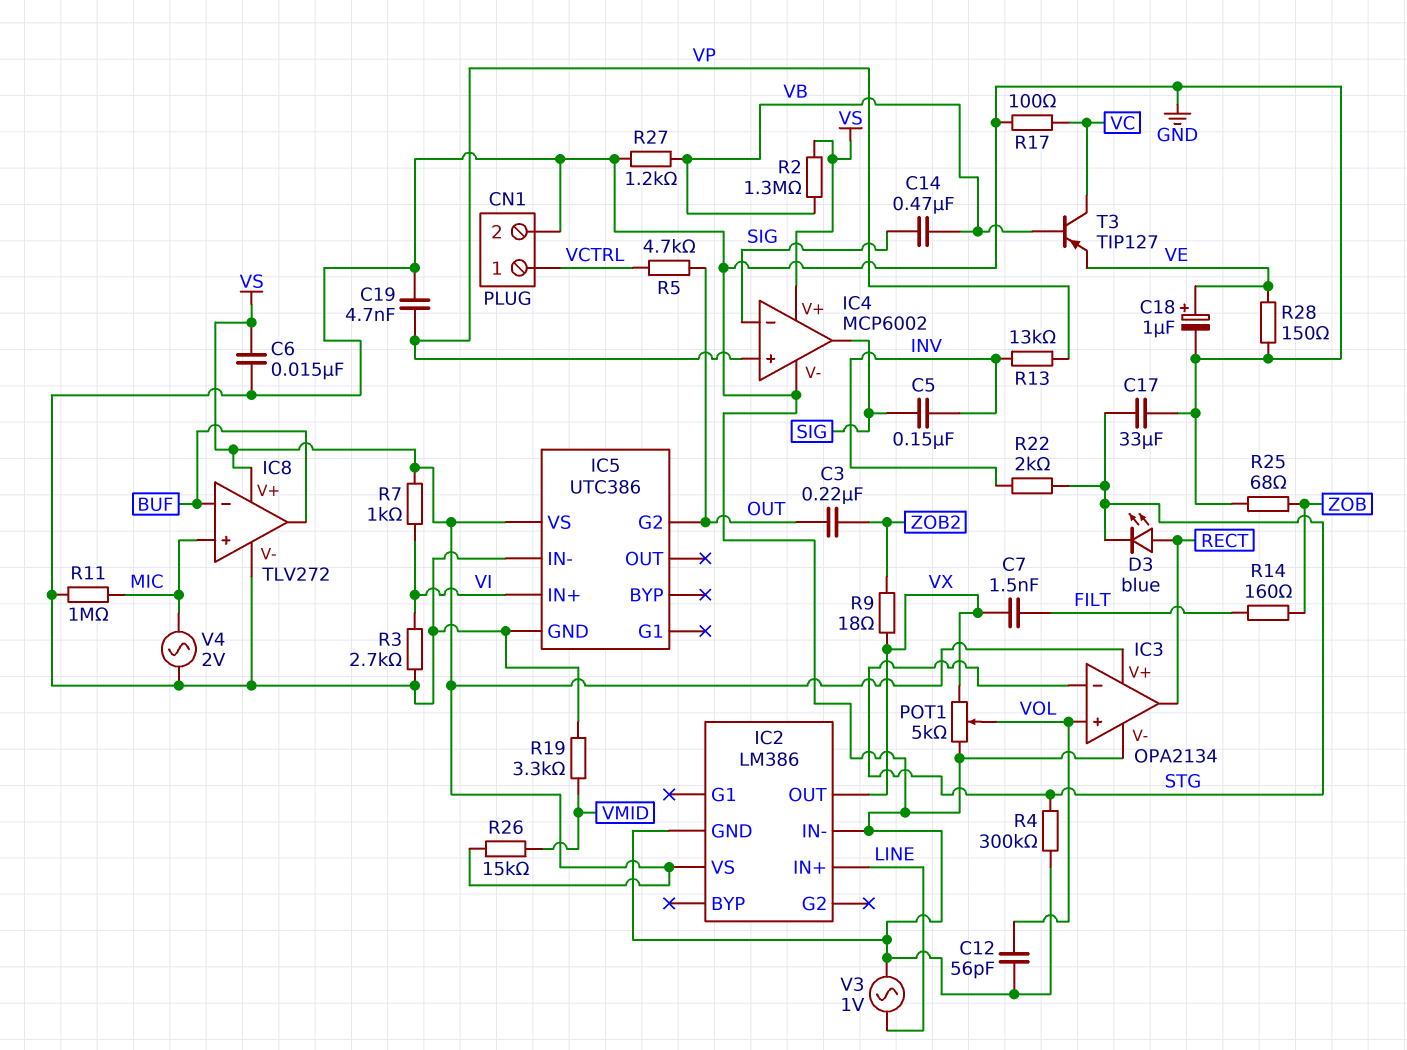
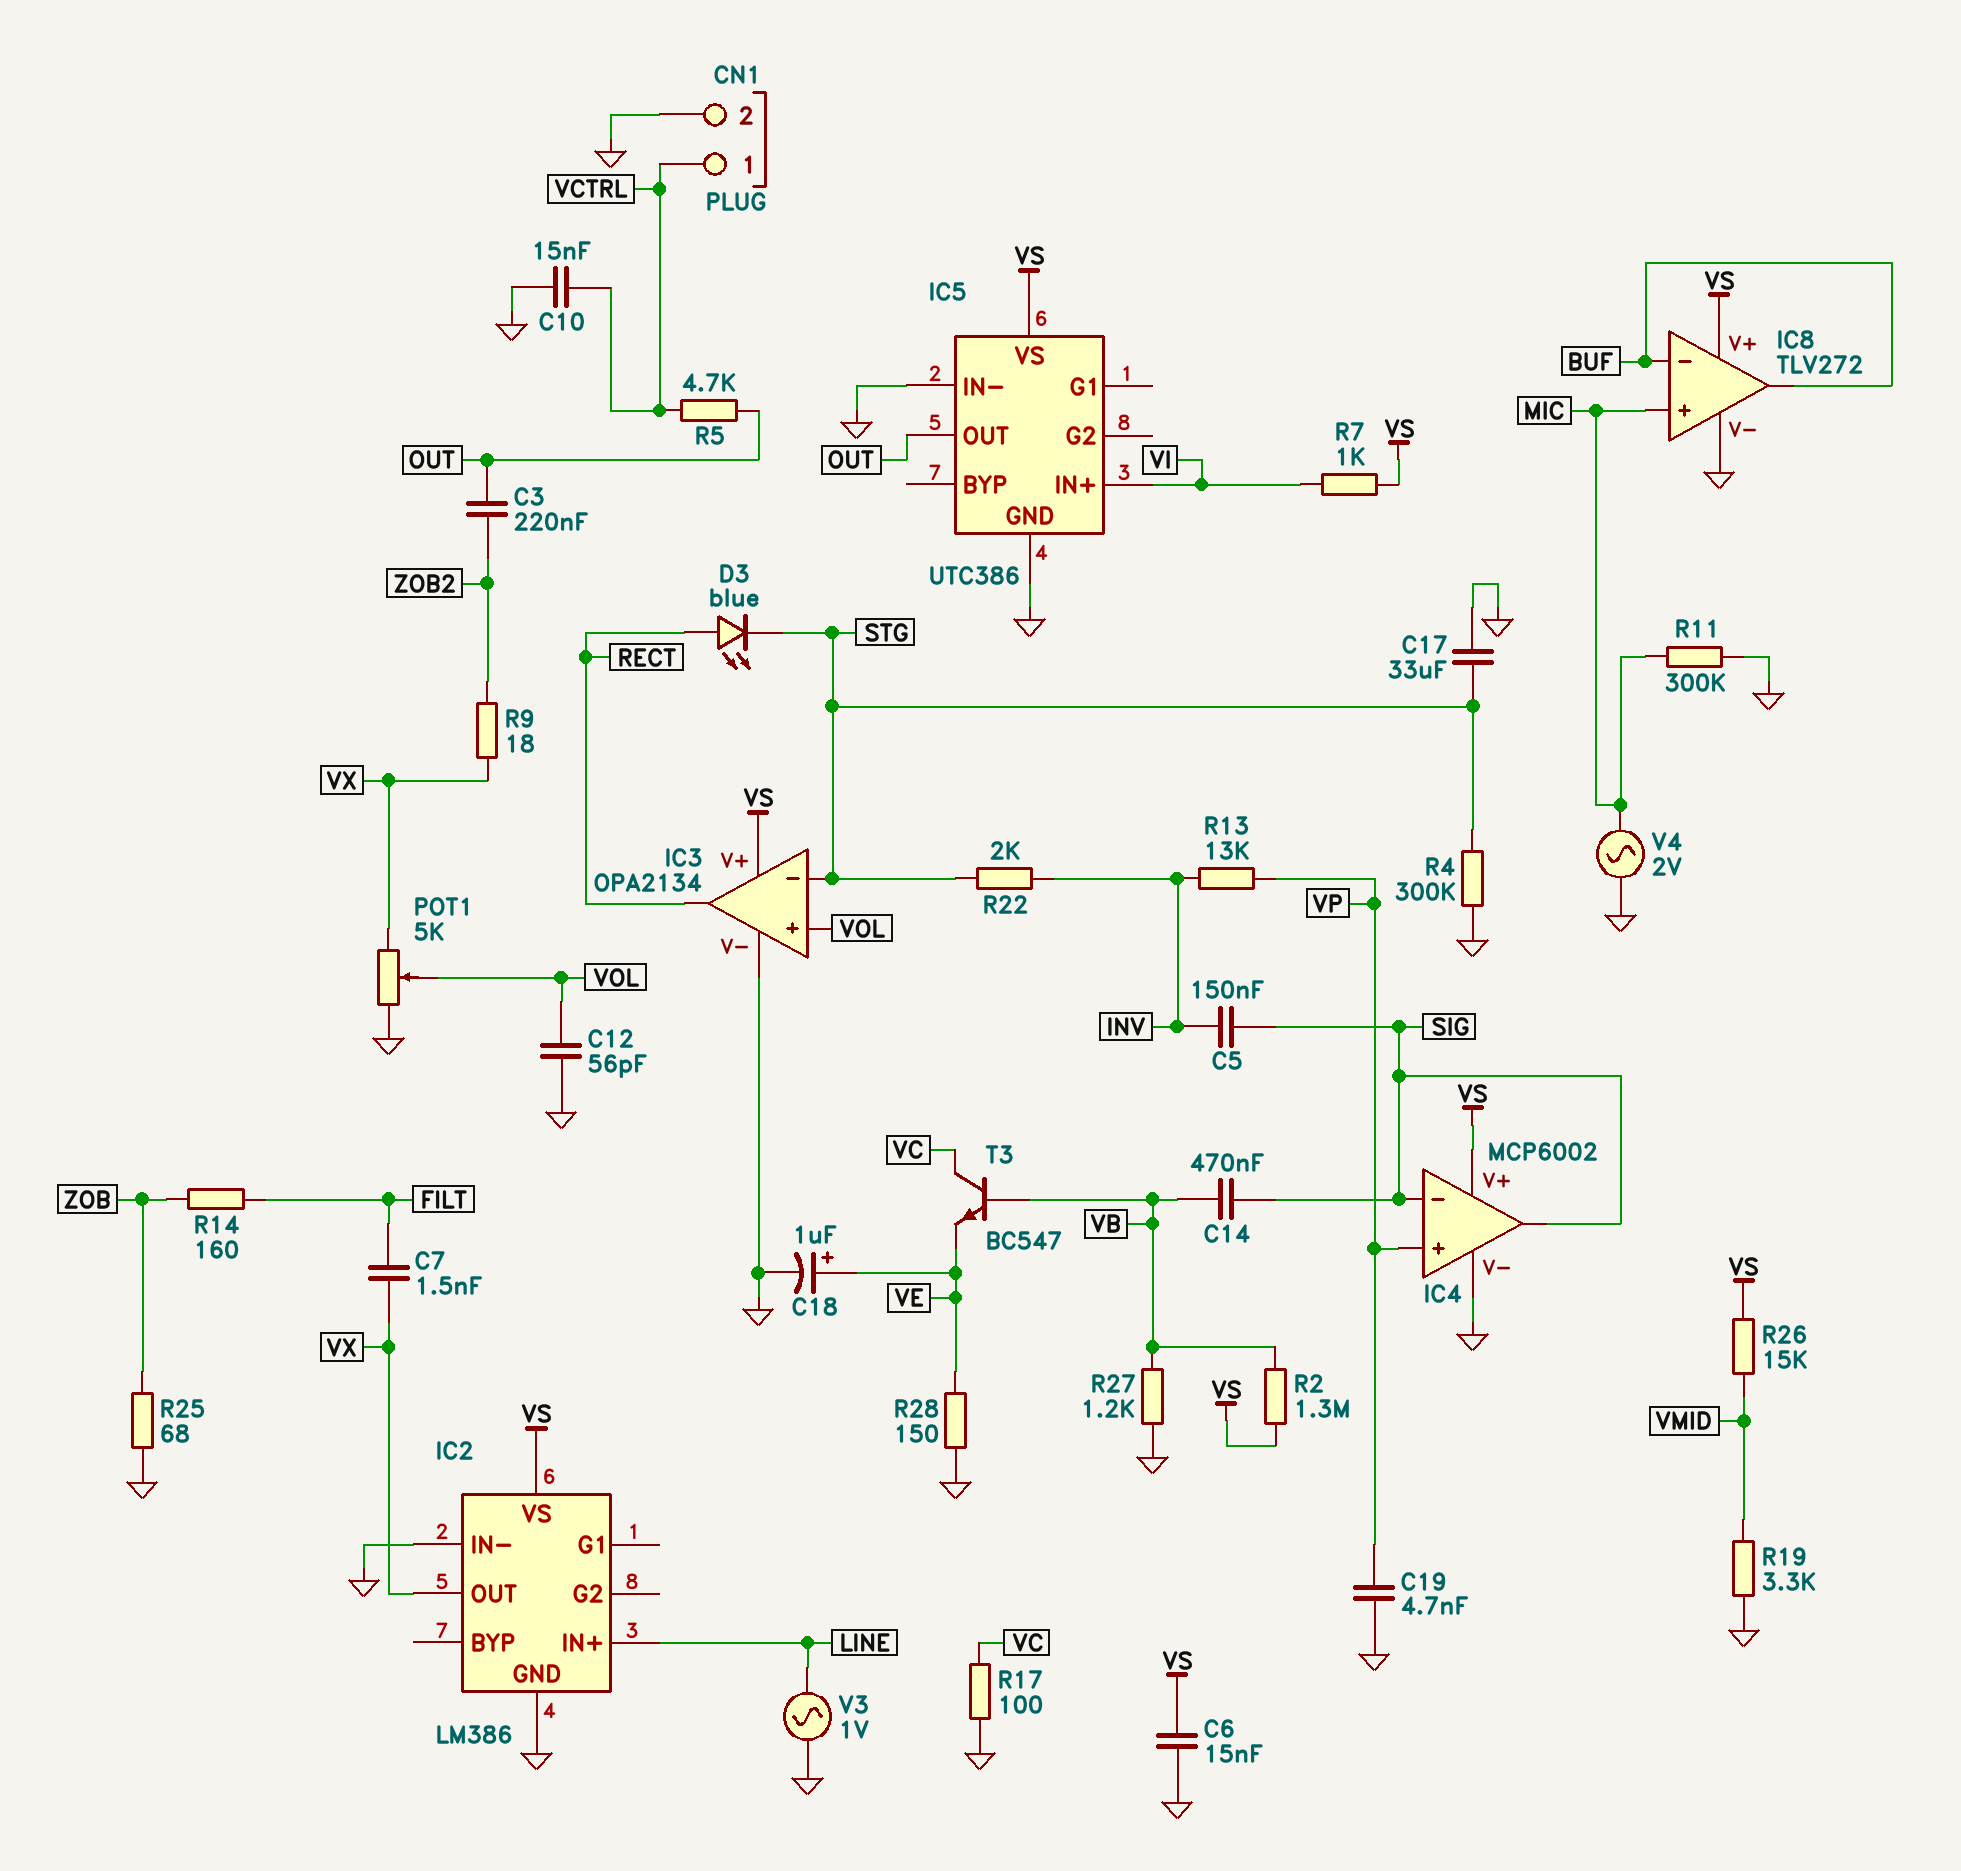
C10: none -> 15nF (GND, VCTRL)
IC5 pin G2: OUT -> none
IC5 pin OUT: none -> OUT
R3: 2.7k (GND, VI) -> none
R11: 1M (GND, MIC) -> 300k (GND, MIC)
T3: PNP TIP127 (B VB, C VC, E VE) -> NPN BC547 (B VB, C VC, E VE)

